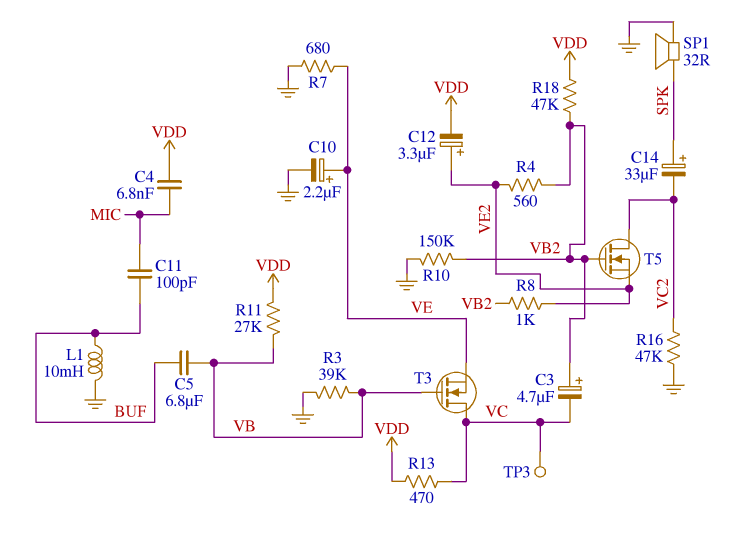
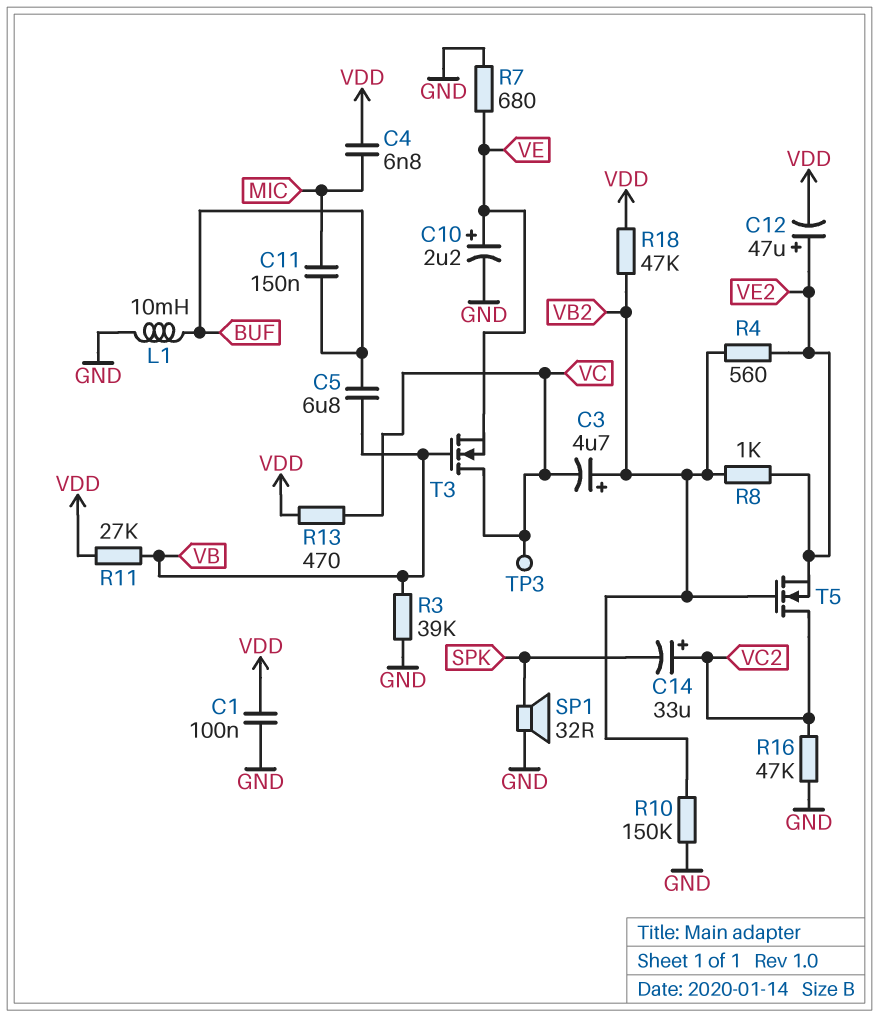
C1: none -> 100nF (GND, VDD)
C11: 100pF (BUF, MIC) -> 150nF (BUF, MIC)
C12: 3.3uF (plus VE2, minus VDD) -> 47uF (plus VE2, minus VDD)
C14: 33uF (plus SPK, minus VC2) -> 33uF (plus VC2, minus SPK)

